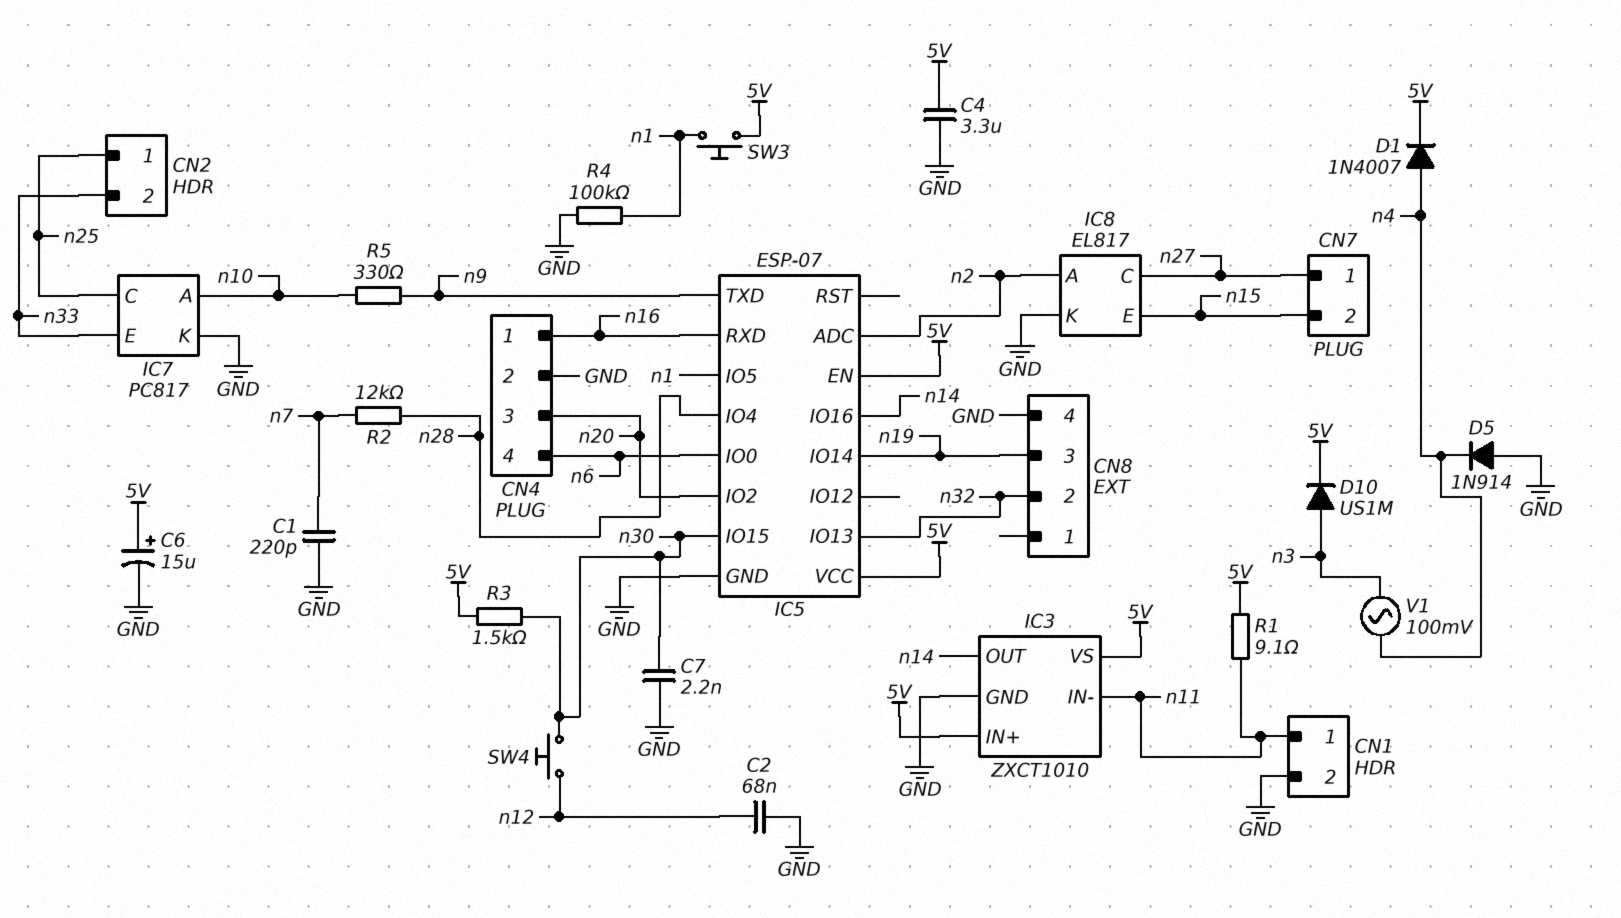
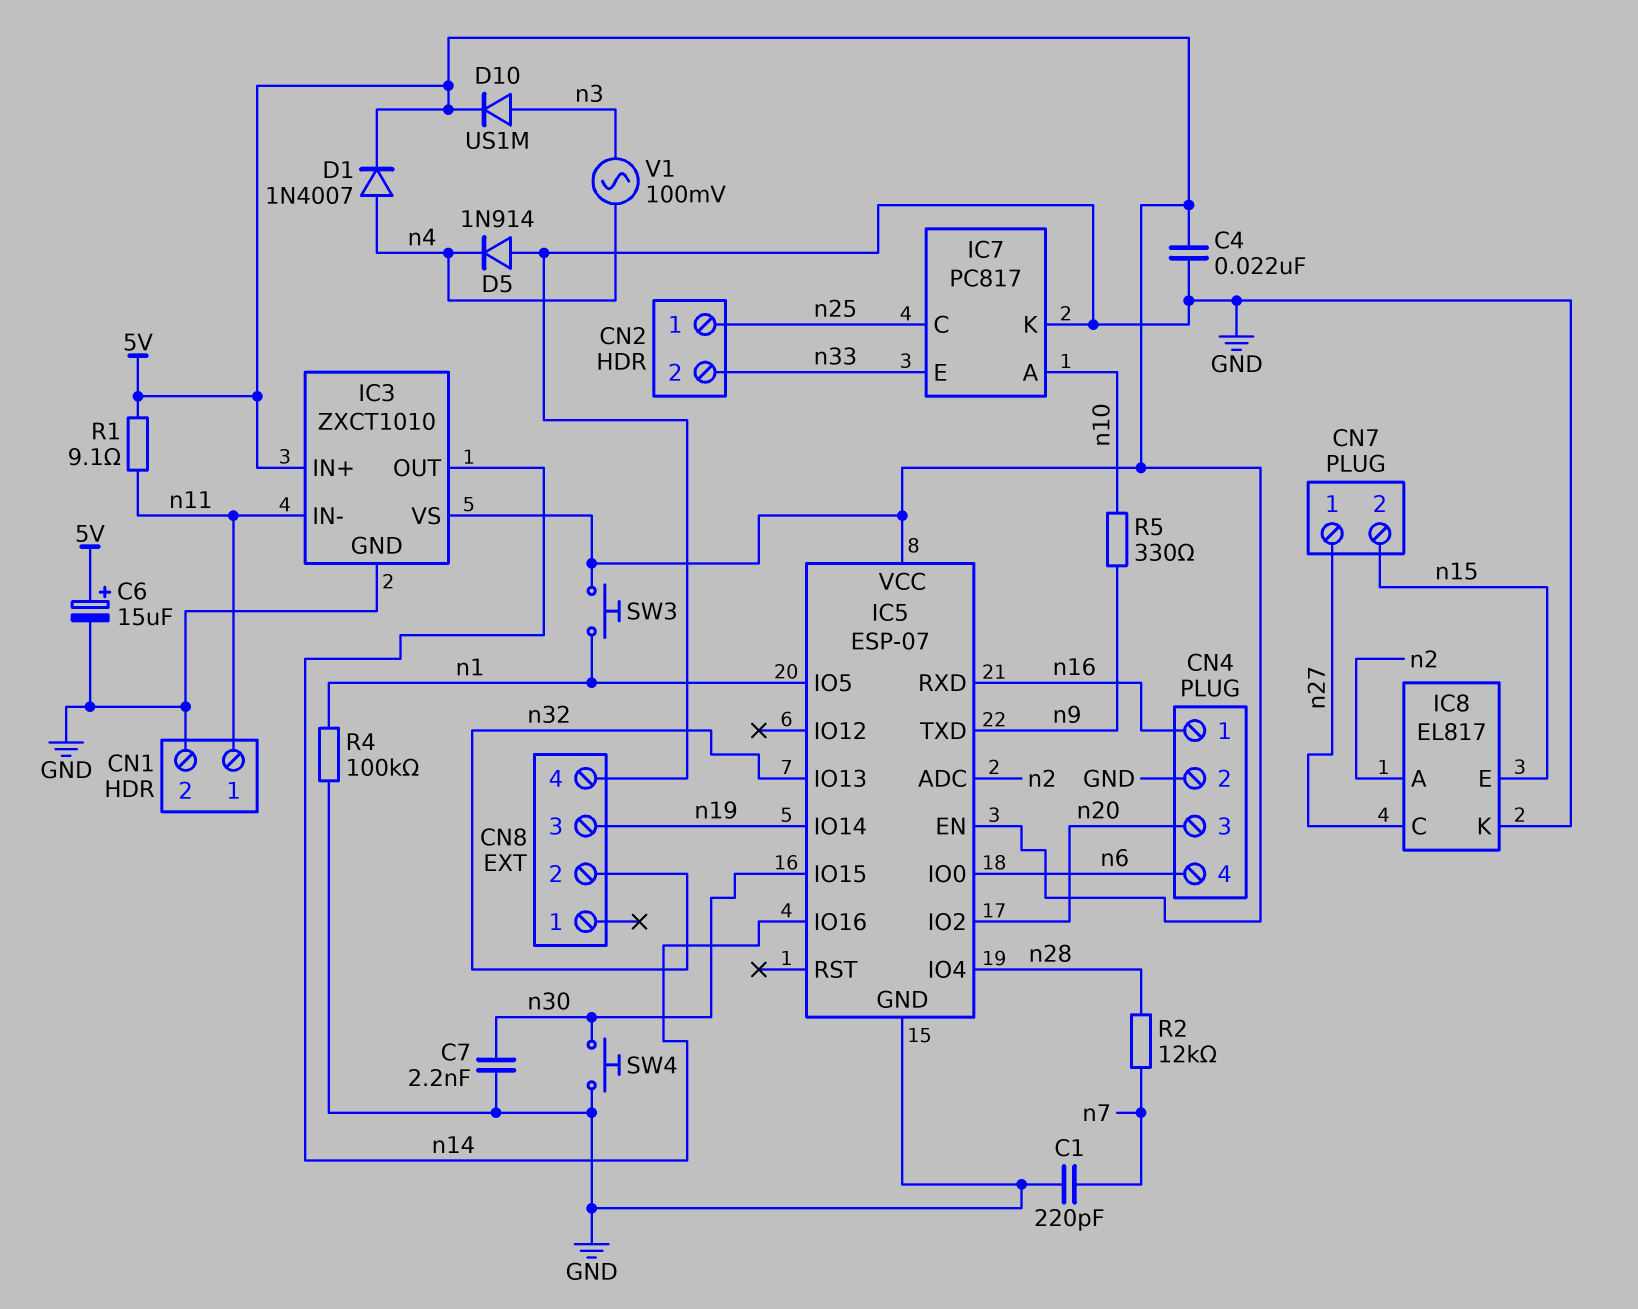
C2: 68nF (GND, n12) -> none
C4: 3.3uF (5V, GND) -> 22nF (5V, GND)
R3: 1.5k (5V, n30) -> none
SW4: button (n12, n30) -> button (GND, n30)

